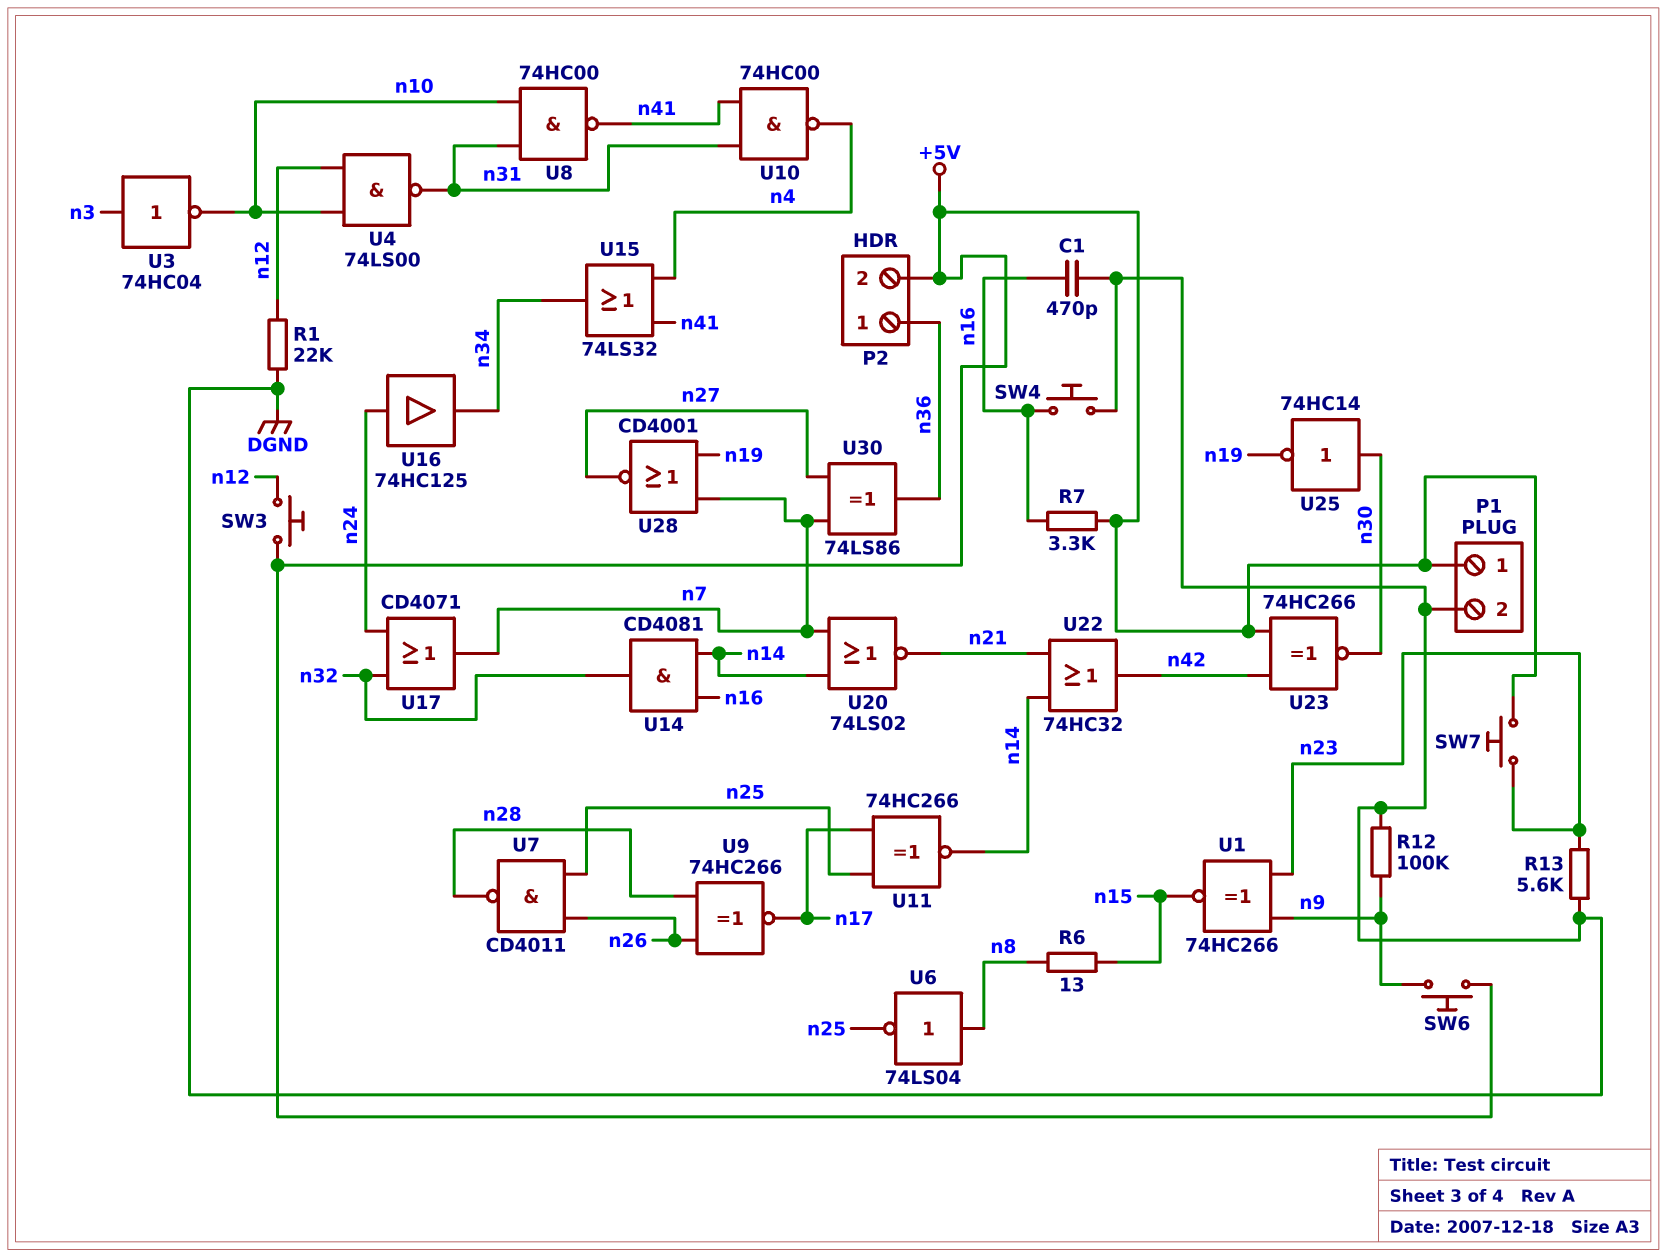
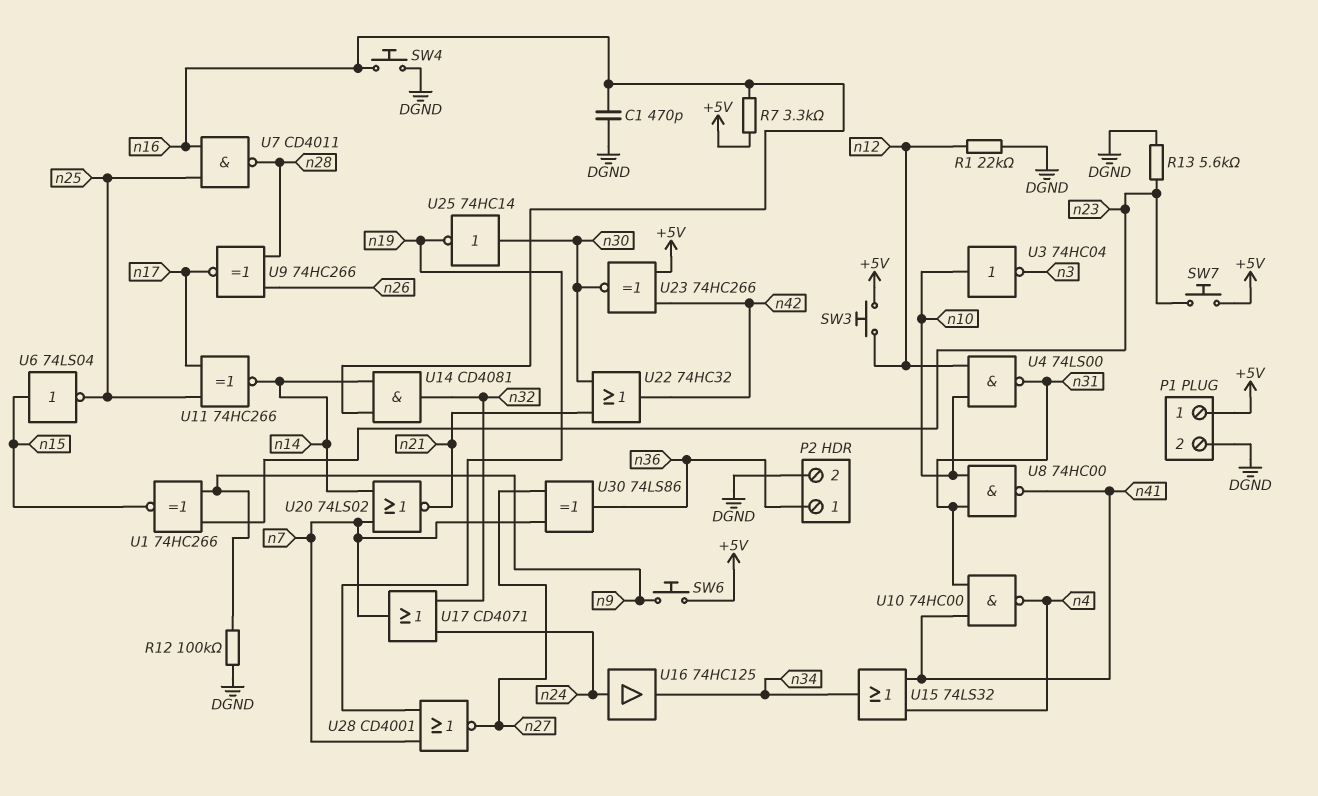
P2 pin 2: +5V -> DGND
R6: 13 (n8, n15) -> none
U3: NOT 74HC04 (in n3, out n10) -> NOT 74HC04 (in n10, out n3)
U6: NOT 74LS04 (in n8, out n25) -> NOT 74LS04 (in n15, out n25)
U7: NAND CD4011 (in n25, in n26, out n28) -> NAND CD4011 (in n16, in n25, out n28)
U22: OR 74HC32 (in n14, in n21, out n42) -> OR 74HC32 (in n21, in n30, out n42)

